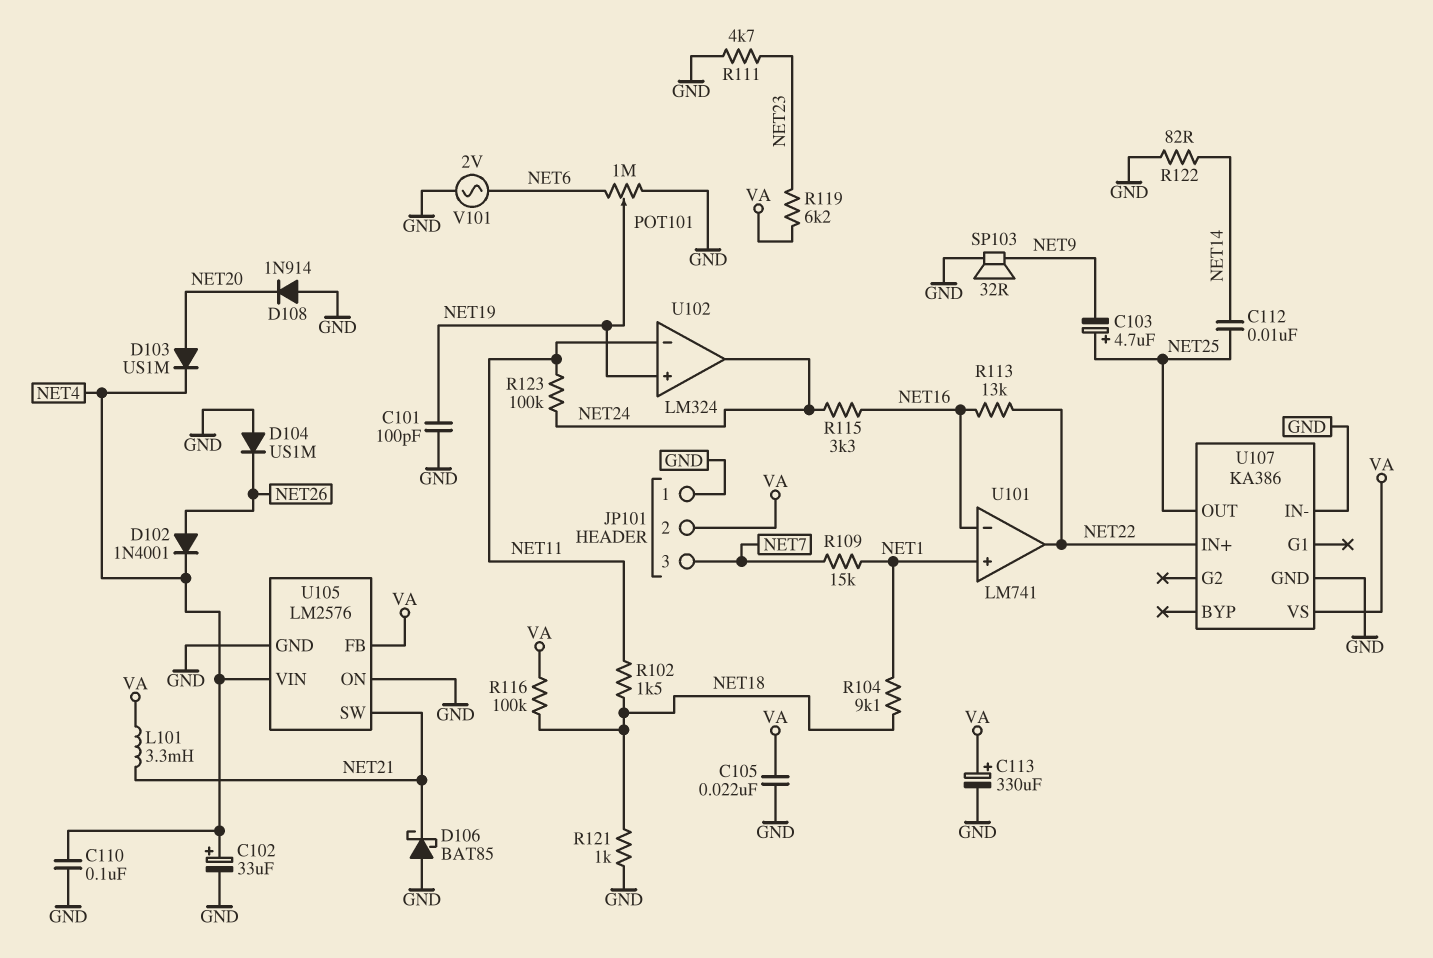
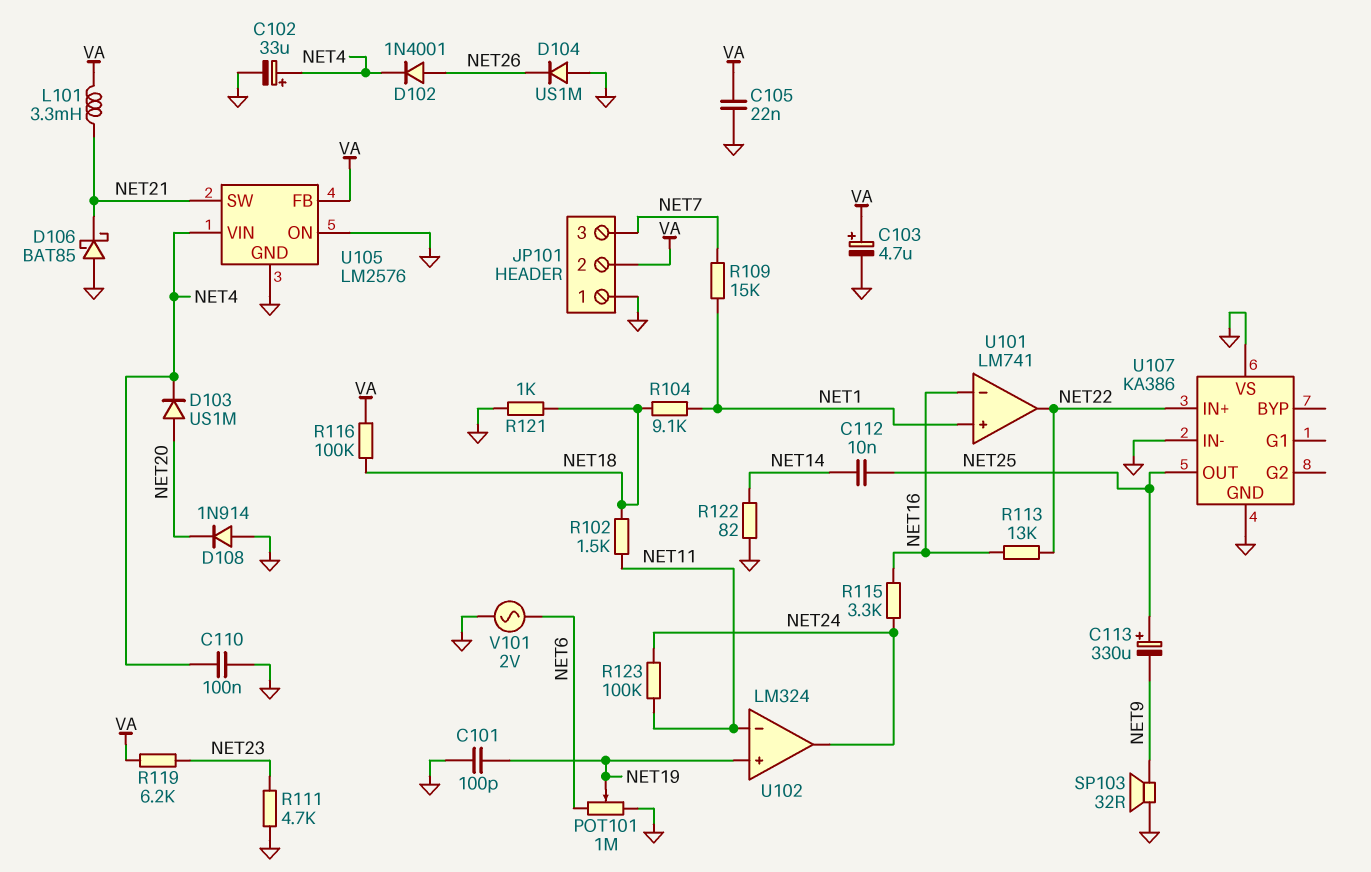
C103: 4.7uF (plus NET25, minus NET9) -> 4.7uF (plus VA, minus GND)
C113: 330uF (plus VA, minus GND) -> 330uF (plus NET25, minus NET9)
U107 pin VS: VA -> GND

